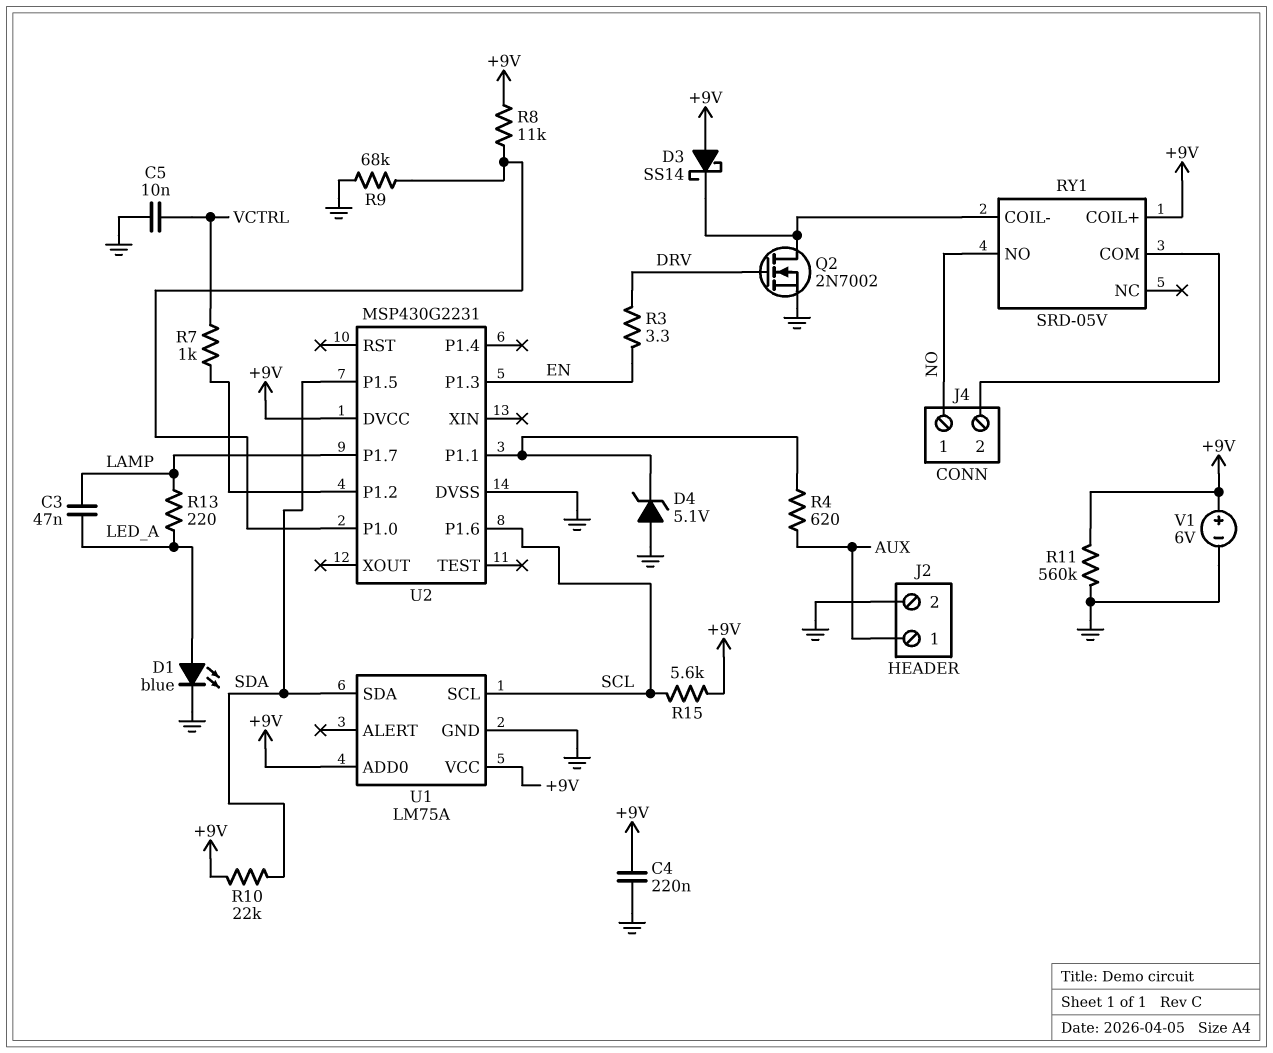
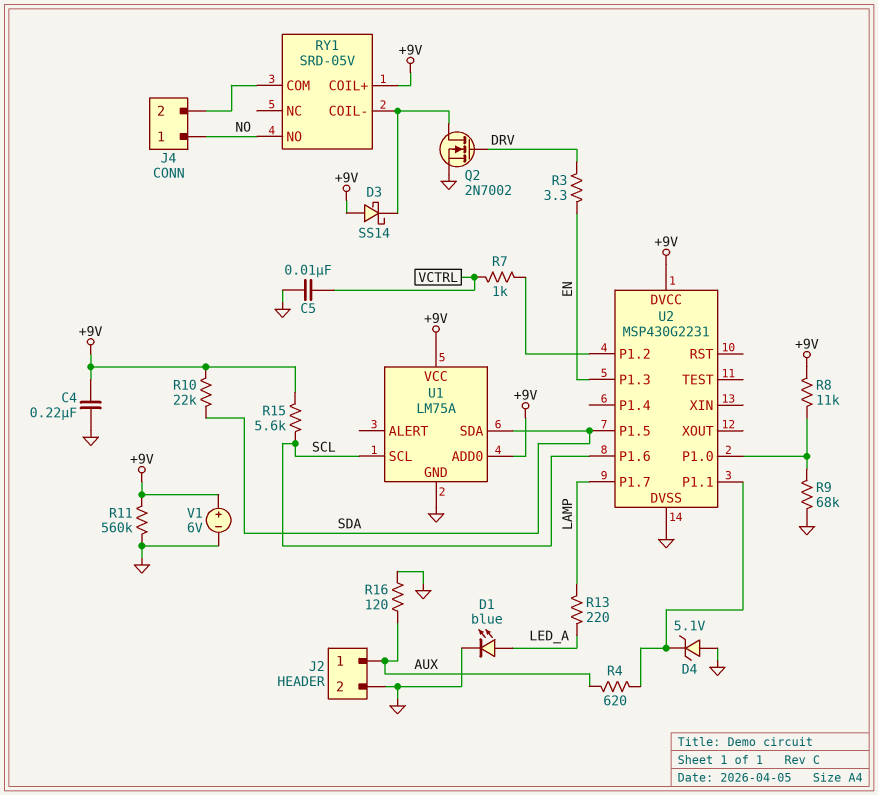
C3: 47nF (LAMP, LED_A) -> none
R16: none -> 120 (AUX, GND)

